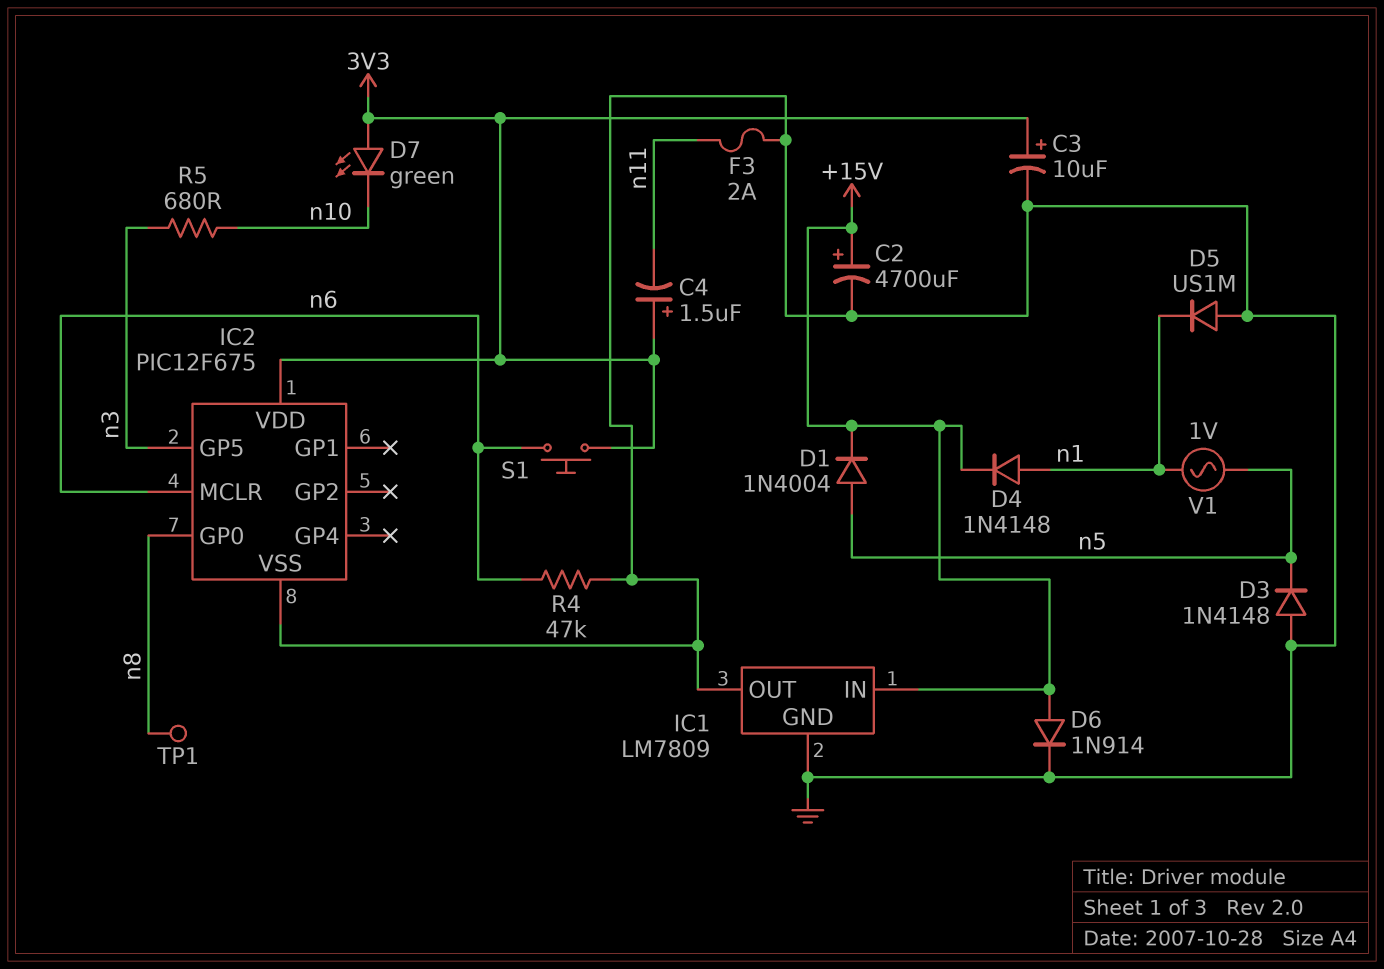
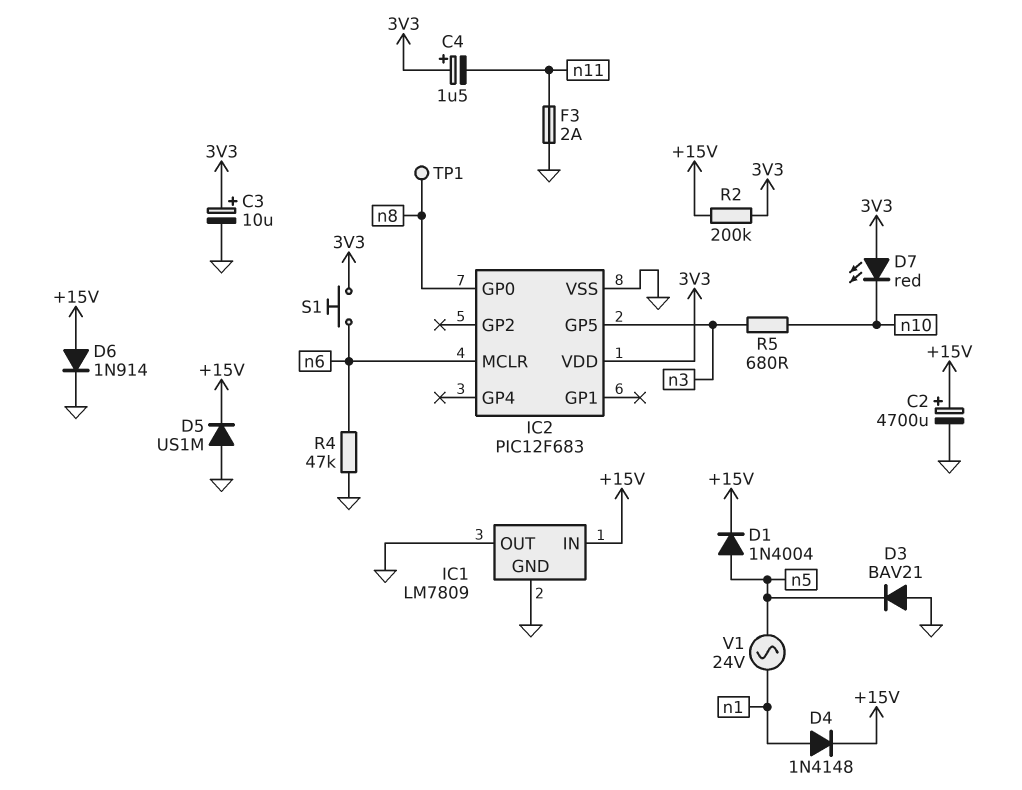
D3: diode 1N4148 (A GND, K n5) -> diode BAV21 (A GND, K n5)
D5: diode US1M (A GND, K n1) -> diode US1M (A GND, K +15V)
D7: LED green (A 3V3, K n10) -> LED red (A 3V3, K n10)
IC2: PIC12F675 -> PIC12F683
R2: none -> 200k (+15V, 3V3)
V1: AC 1V (n1, n5) -> AC 24V (n1, n5)

